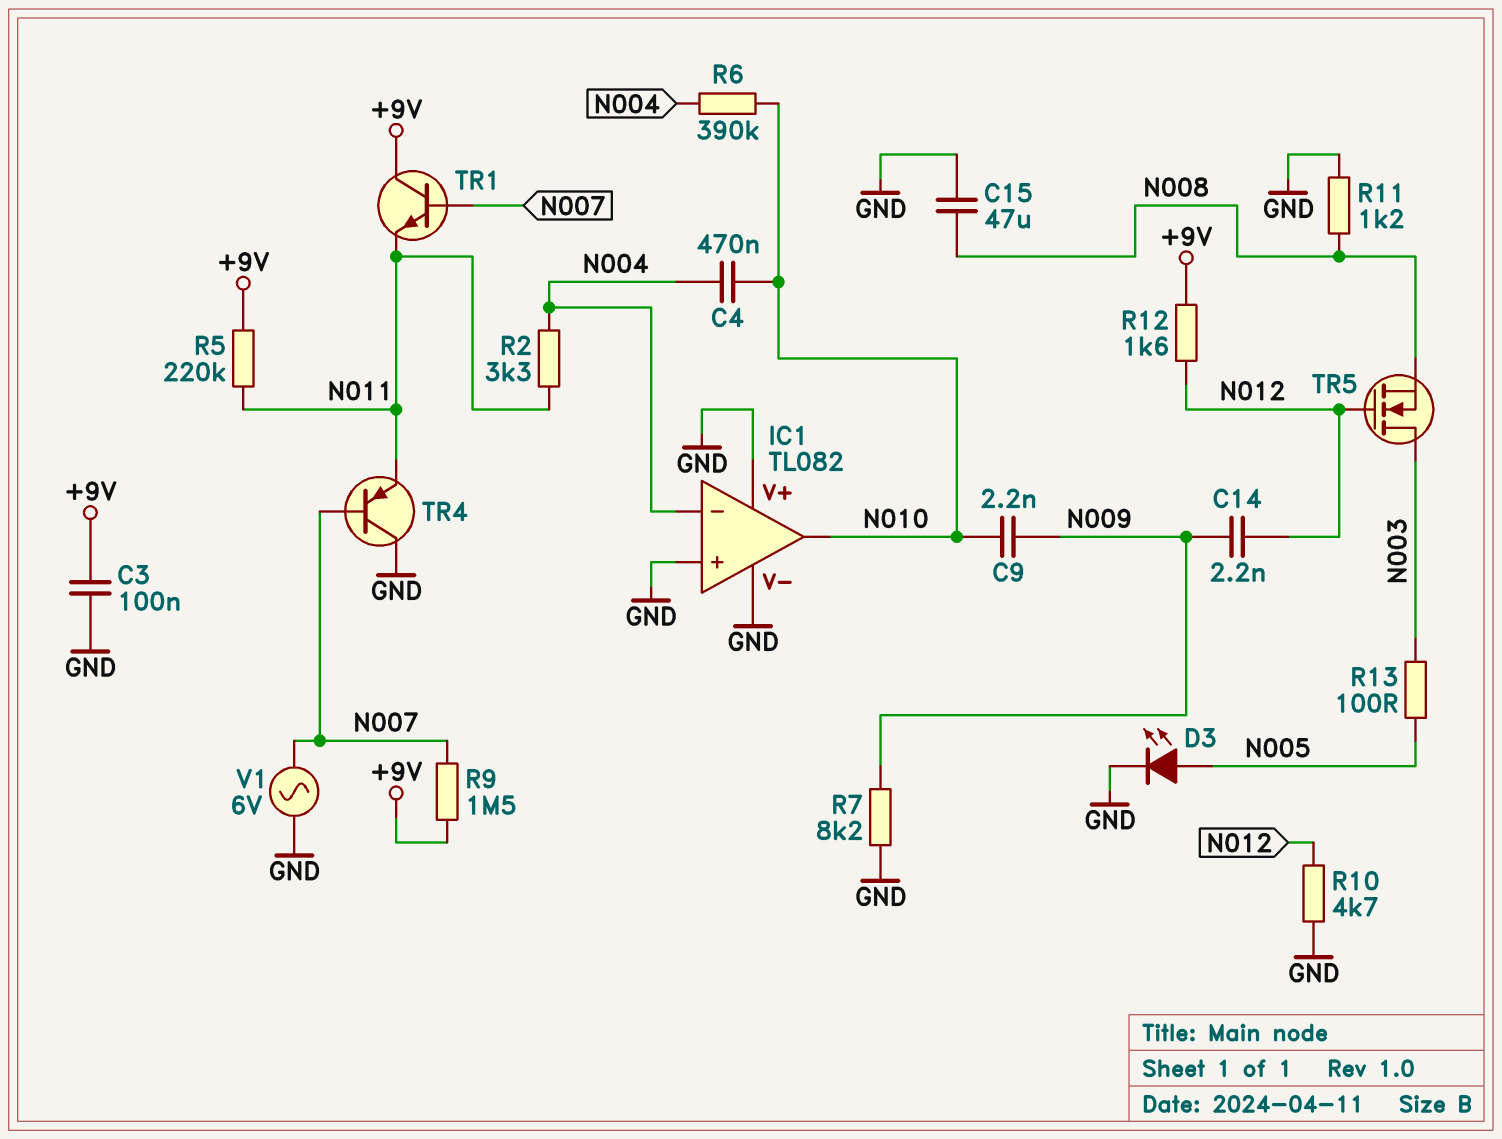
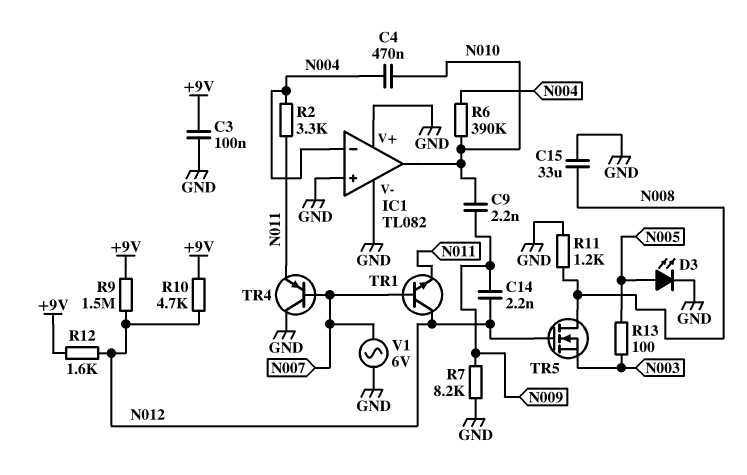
C15: 47uF (GND, N008) -> 33uF (GND, N008)
R5: 220k (+9V, N011) -> none
R9: 1.5M (+9V, N007) -> 1.5M (+9V, N012)
R10: 4.7k (GND, N012) -> 4.7k (+9V, N012)
TR1: NPN (B N007, C +9V, E N011) -> NPN (B N007, C N012, E N011)
TR5: NMOS (G N012, D N003, S N008) -> NMOS (G N012, D N008, S N003)

